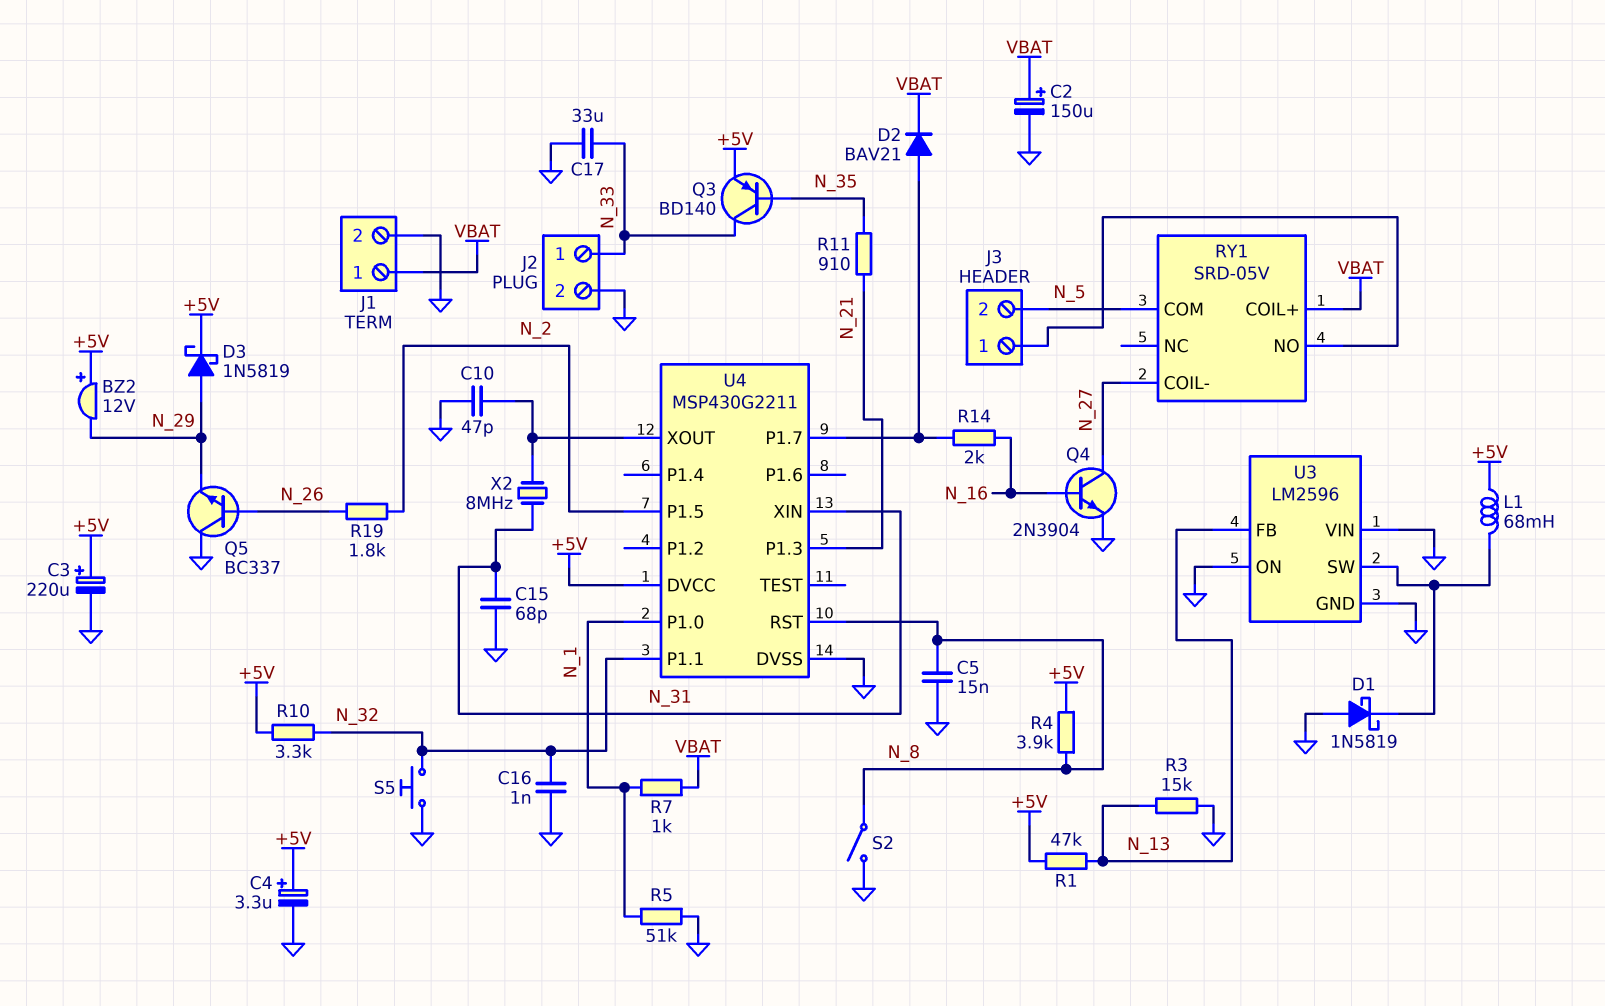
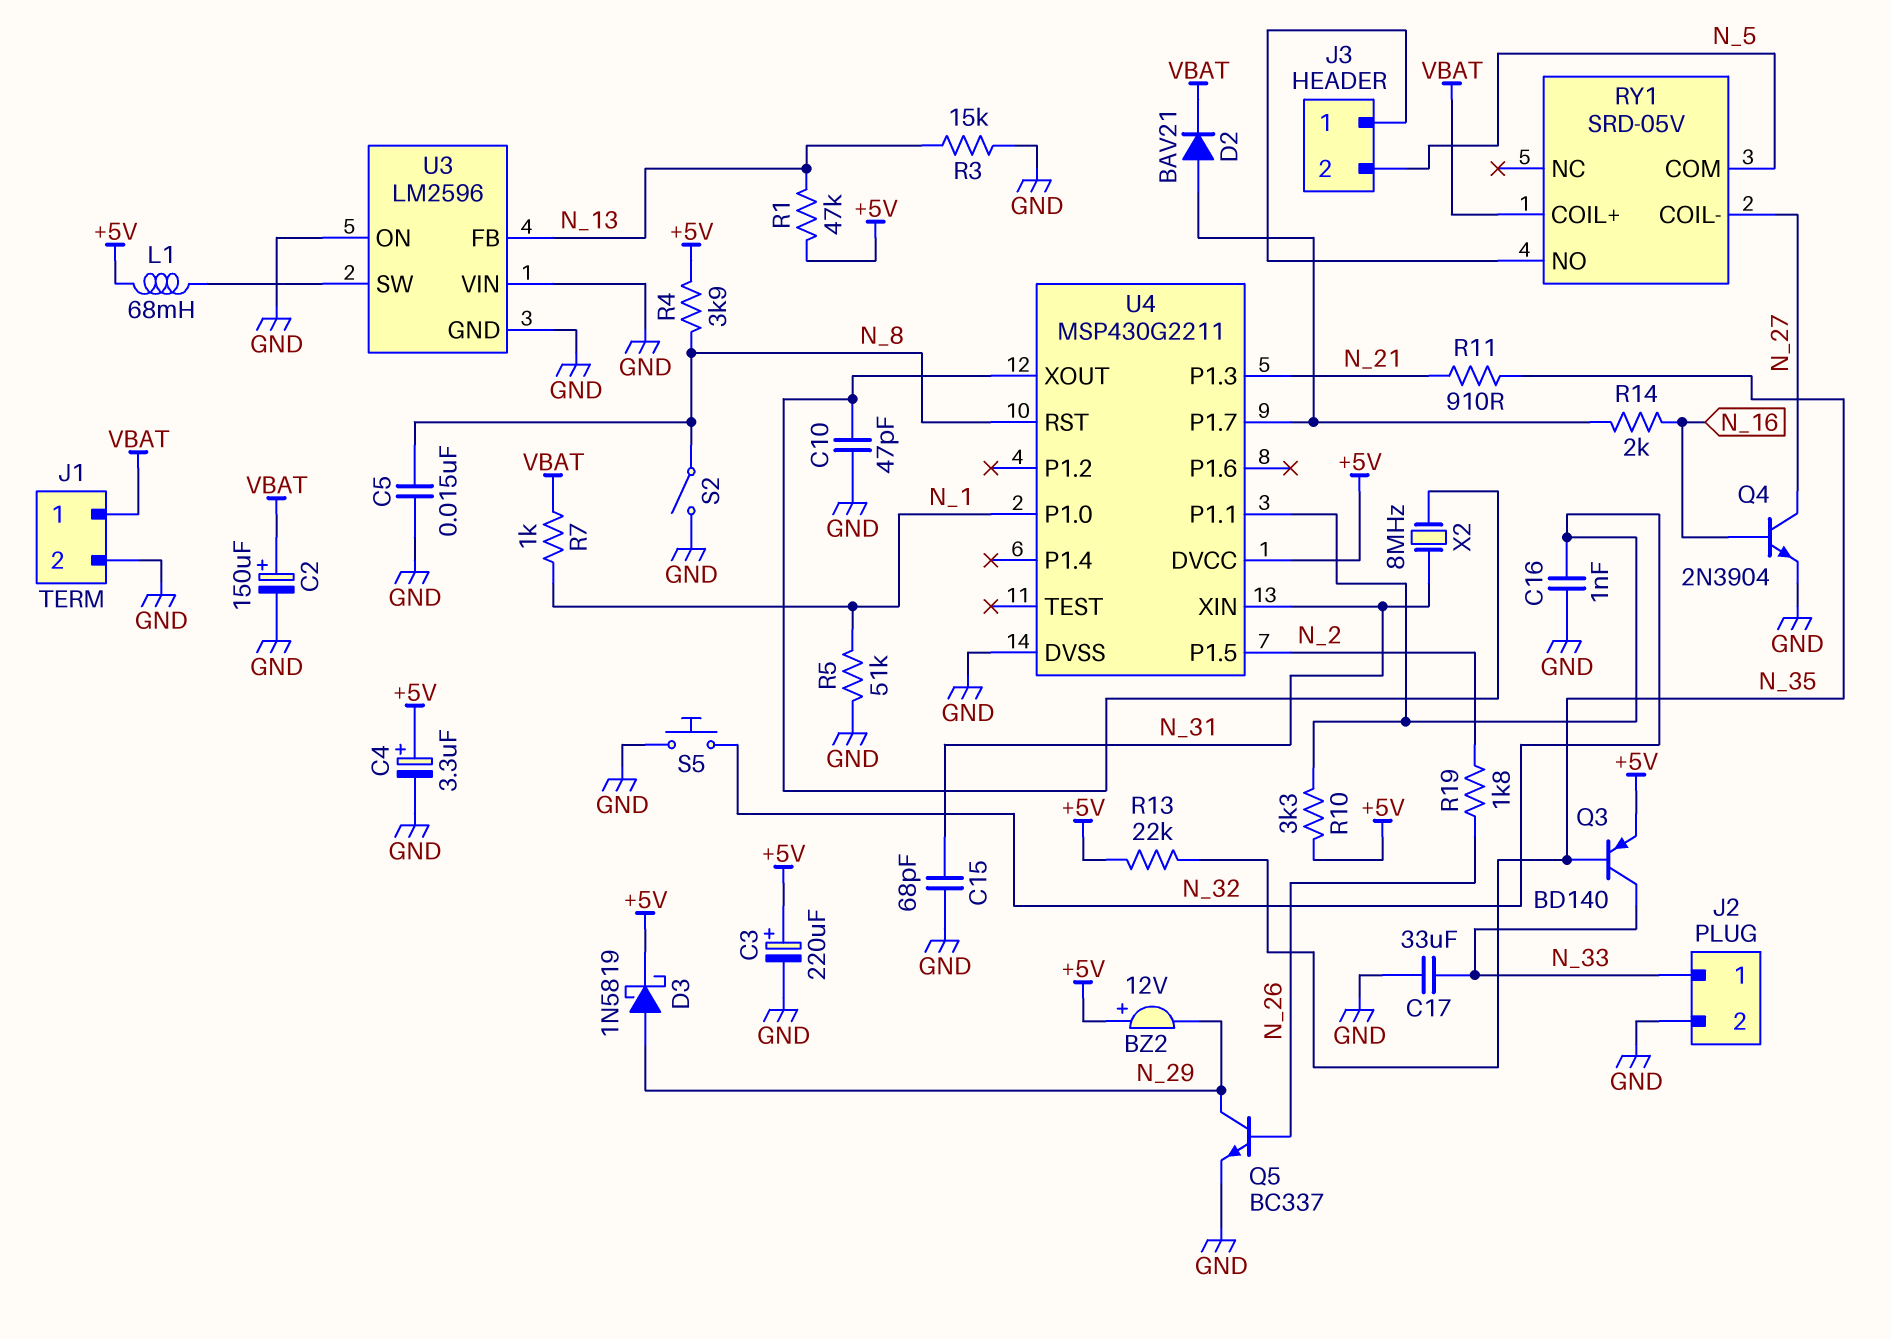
D1: schottky 1N5819 (A GND, K U3/SW) -> none
Q5: NPN BC337 (B N_26, C GND, E N_29) -> NPN BC337 (B N_26, C N_29, E GND)
R13: none -> 22k (+5V, N_35)

